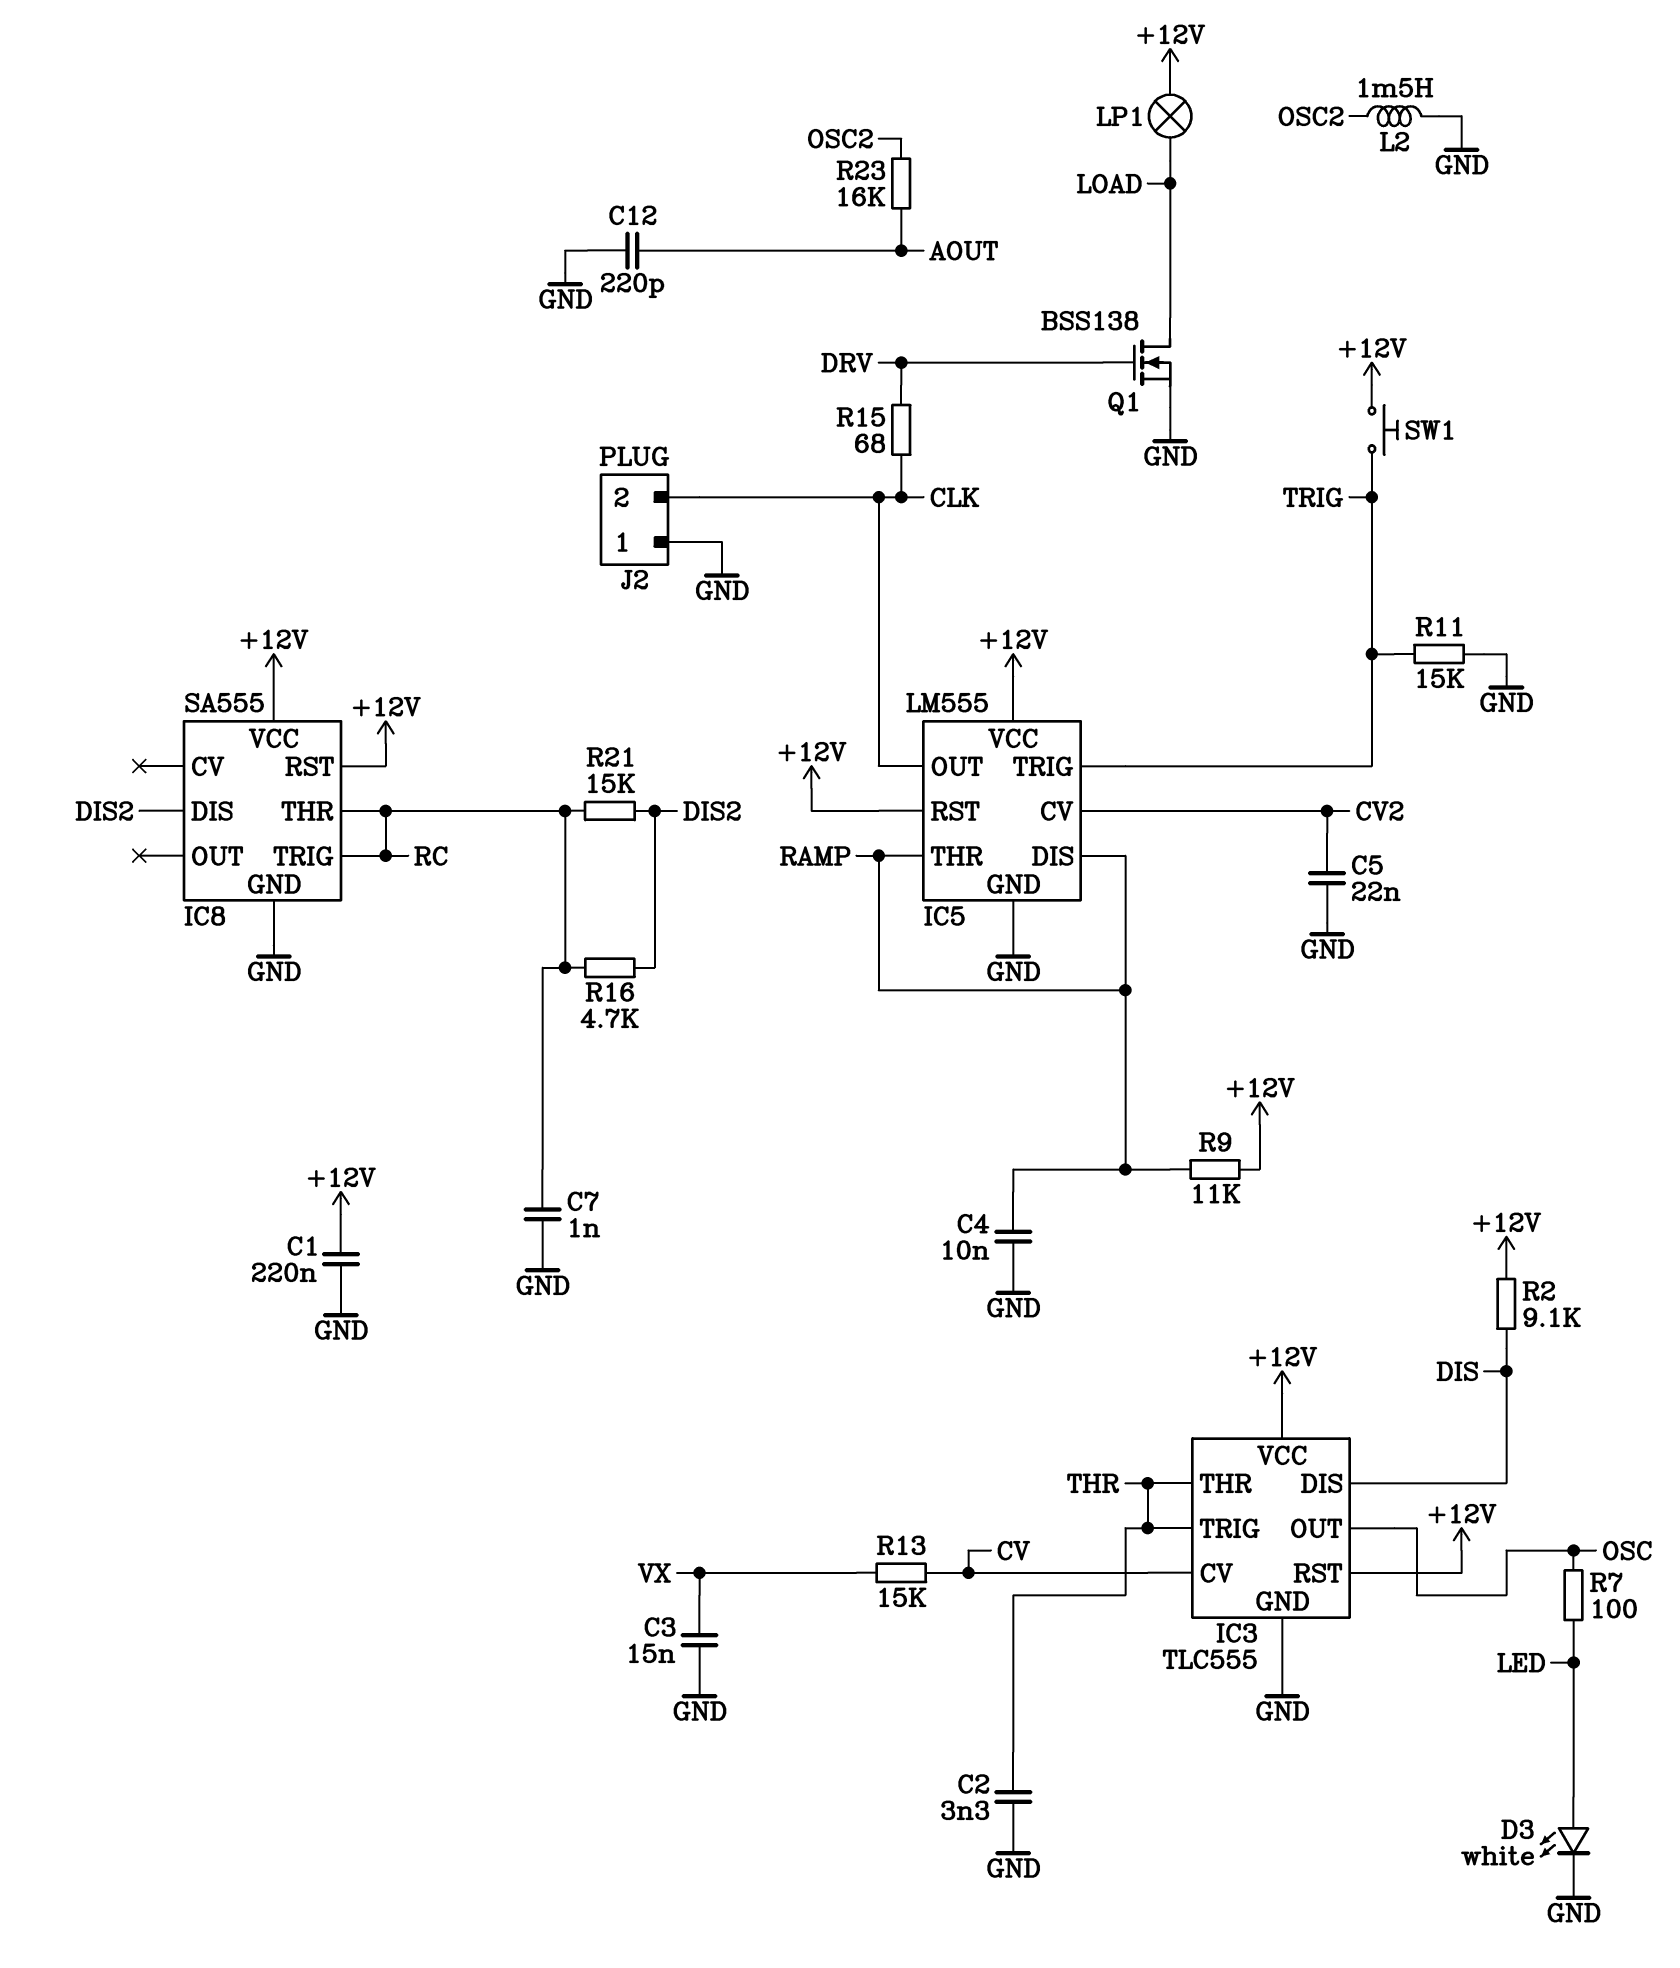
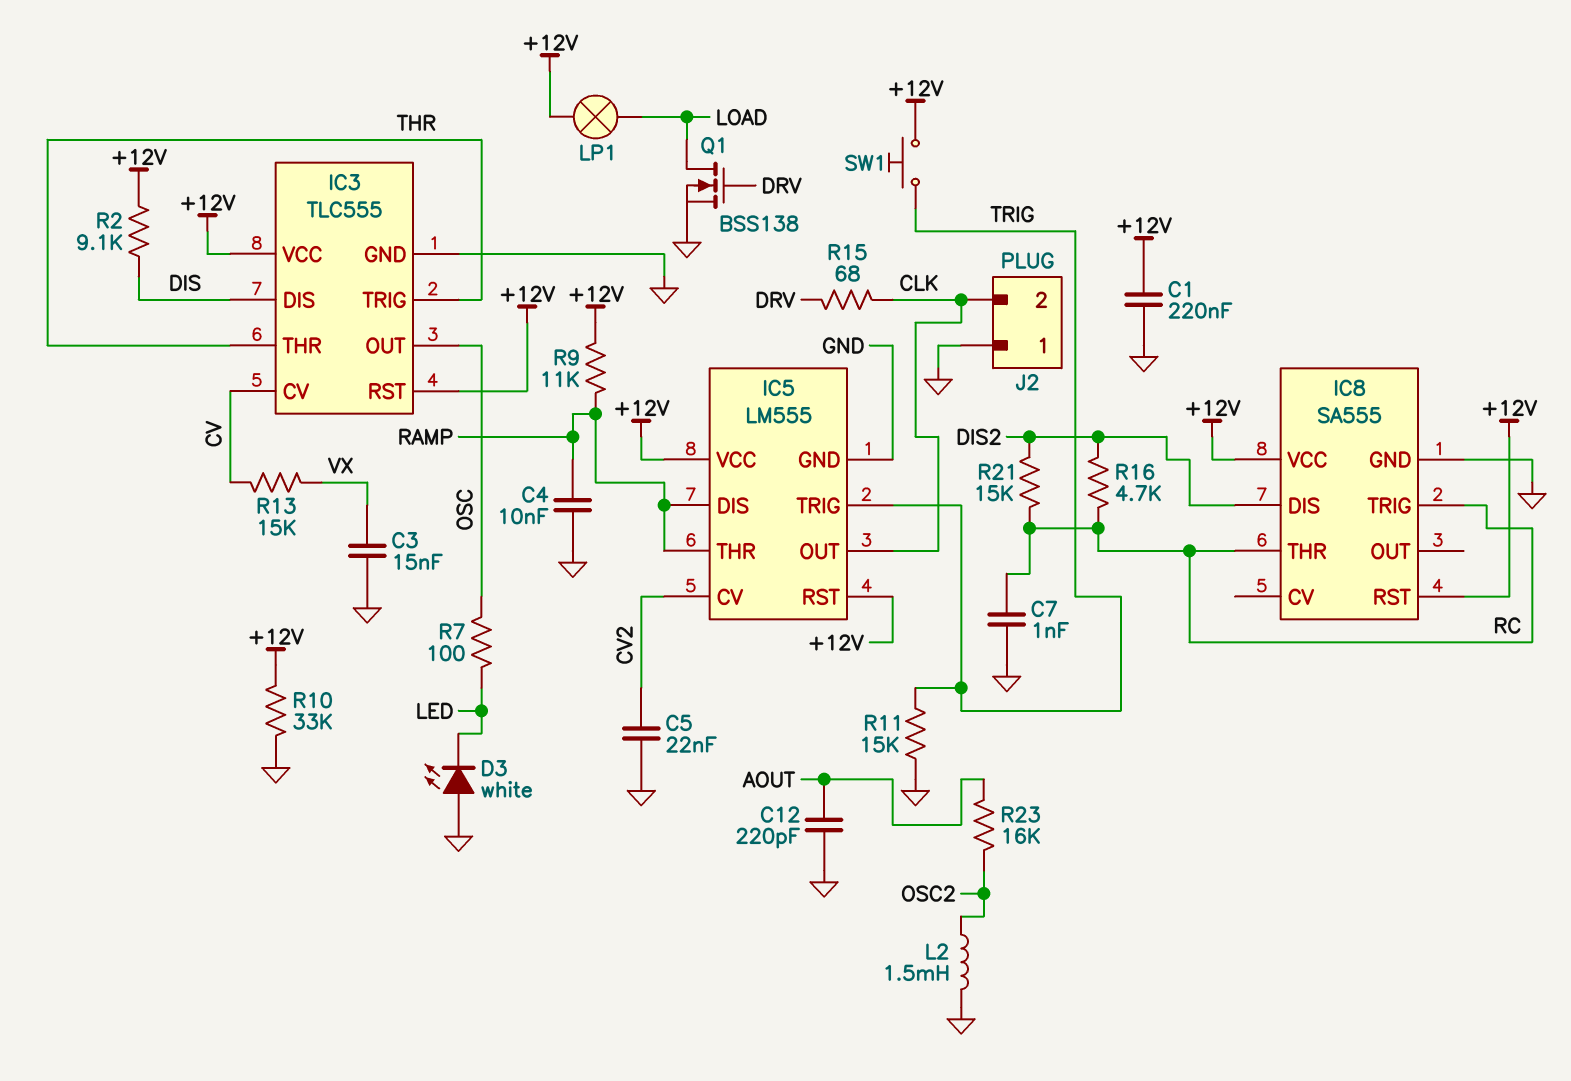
C2: 3.3nF (GND, THR) -> none
D3: LED white (A LED, K GND) -> LED white (A GND, K LED)
R10: none -> 33k (+12V, GND)

